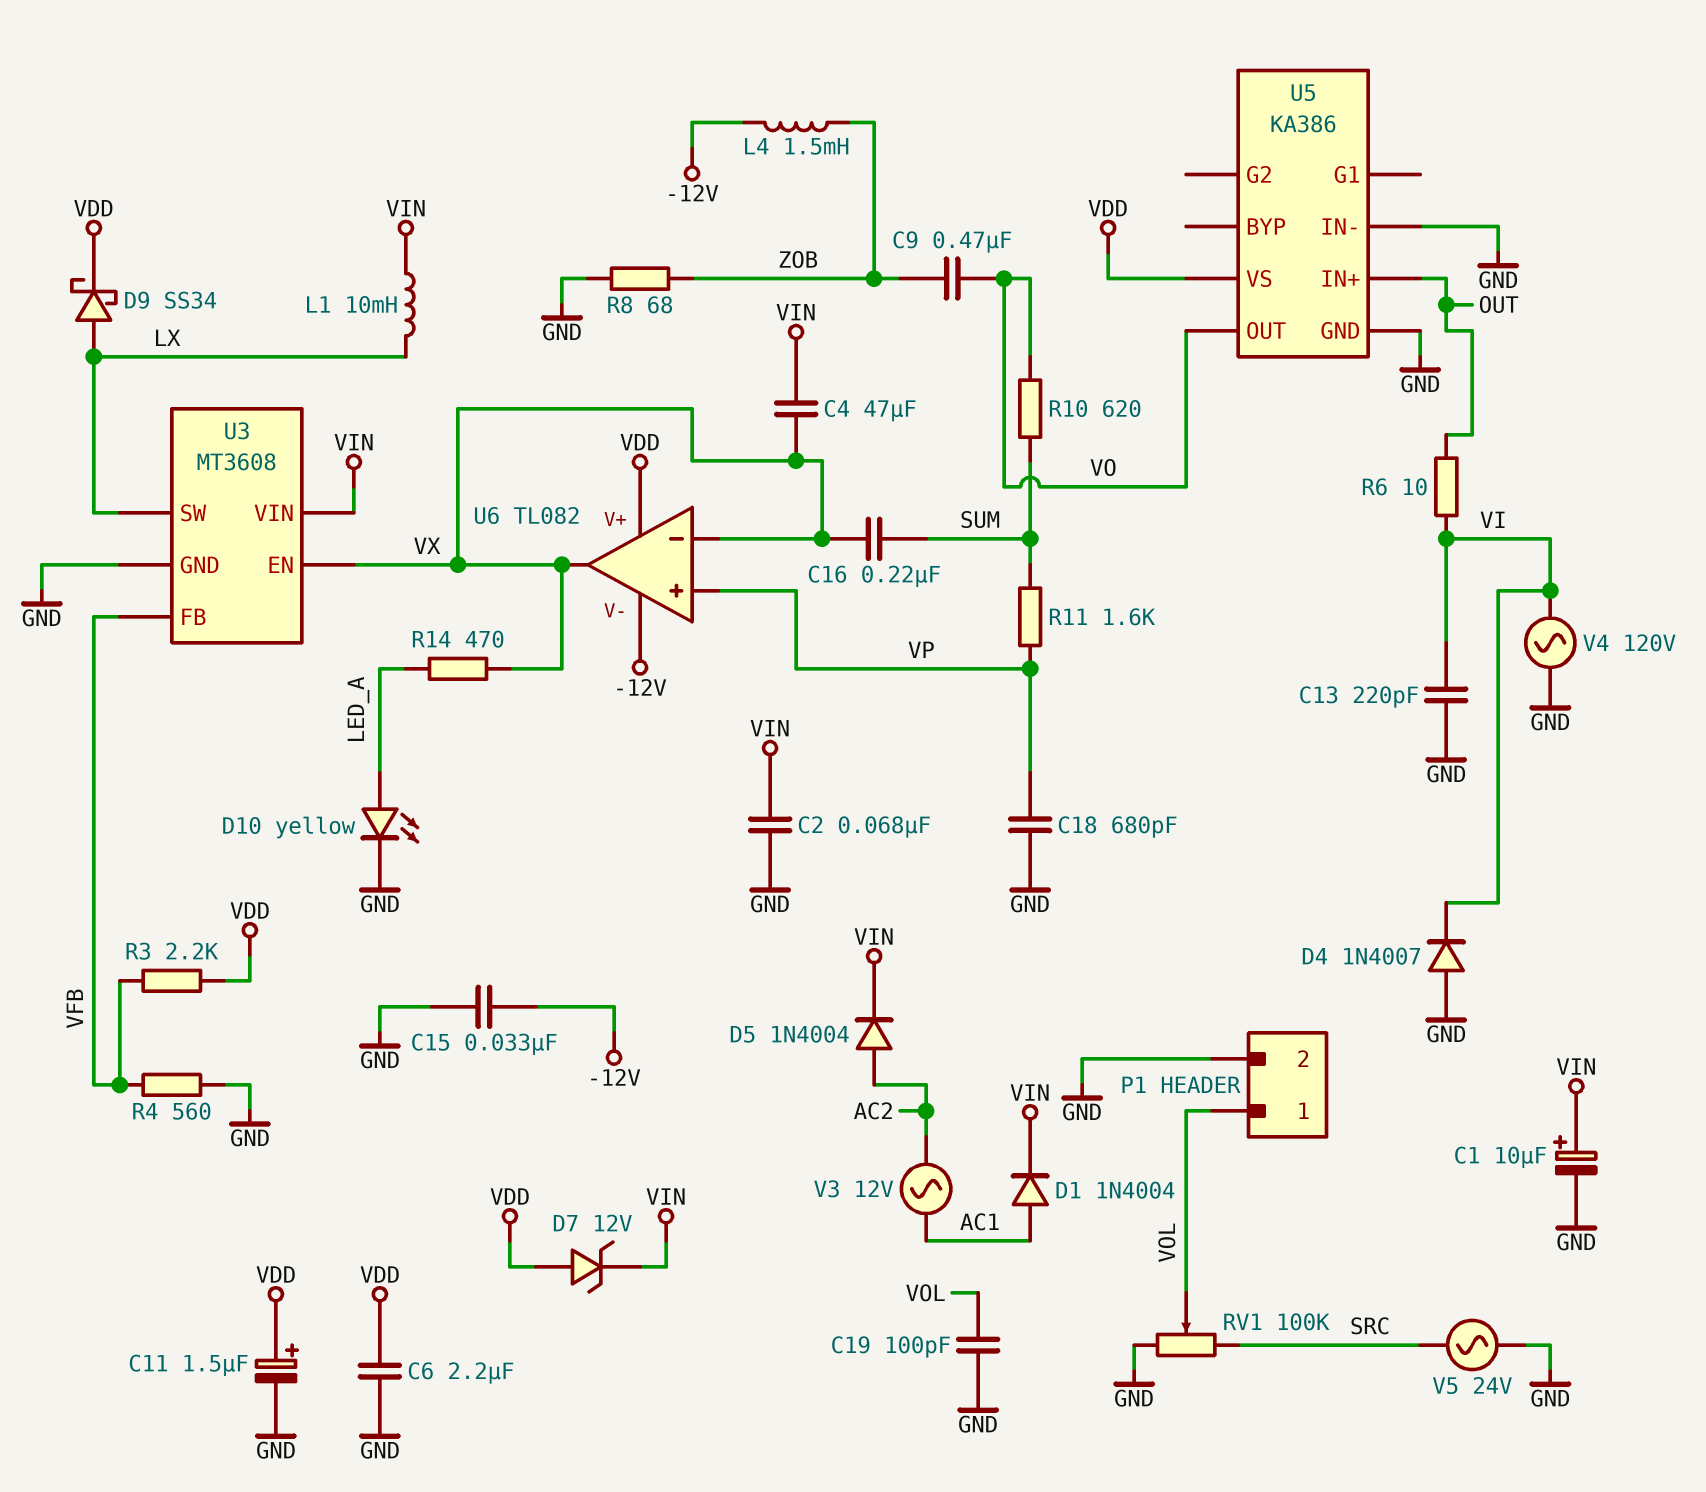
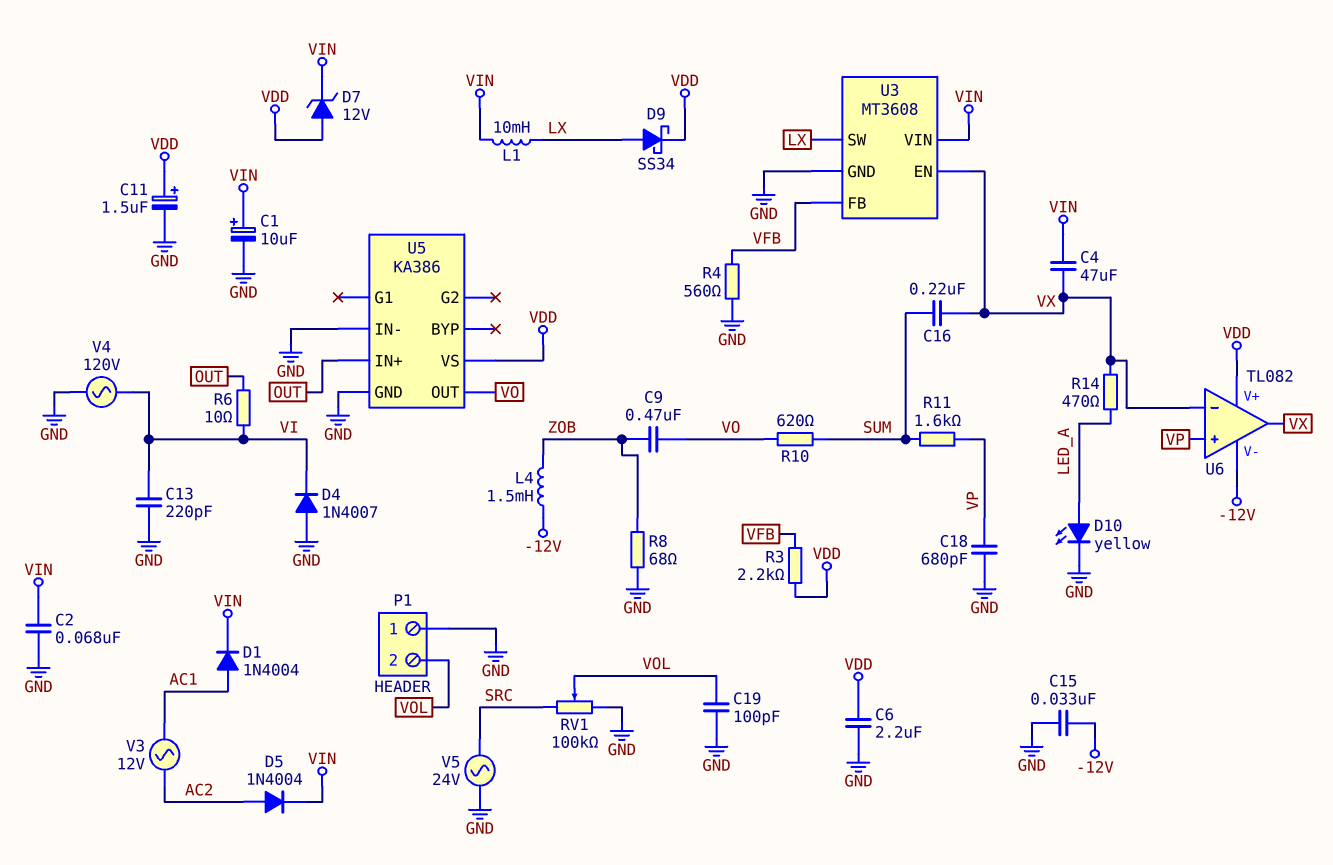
P1 pin 1: VOL -> GND
P1 pin 2: GND -> VOL

